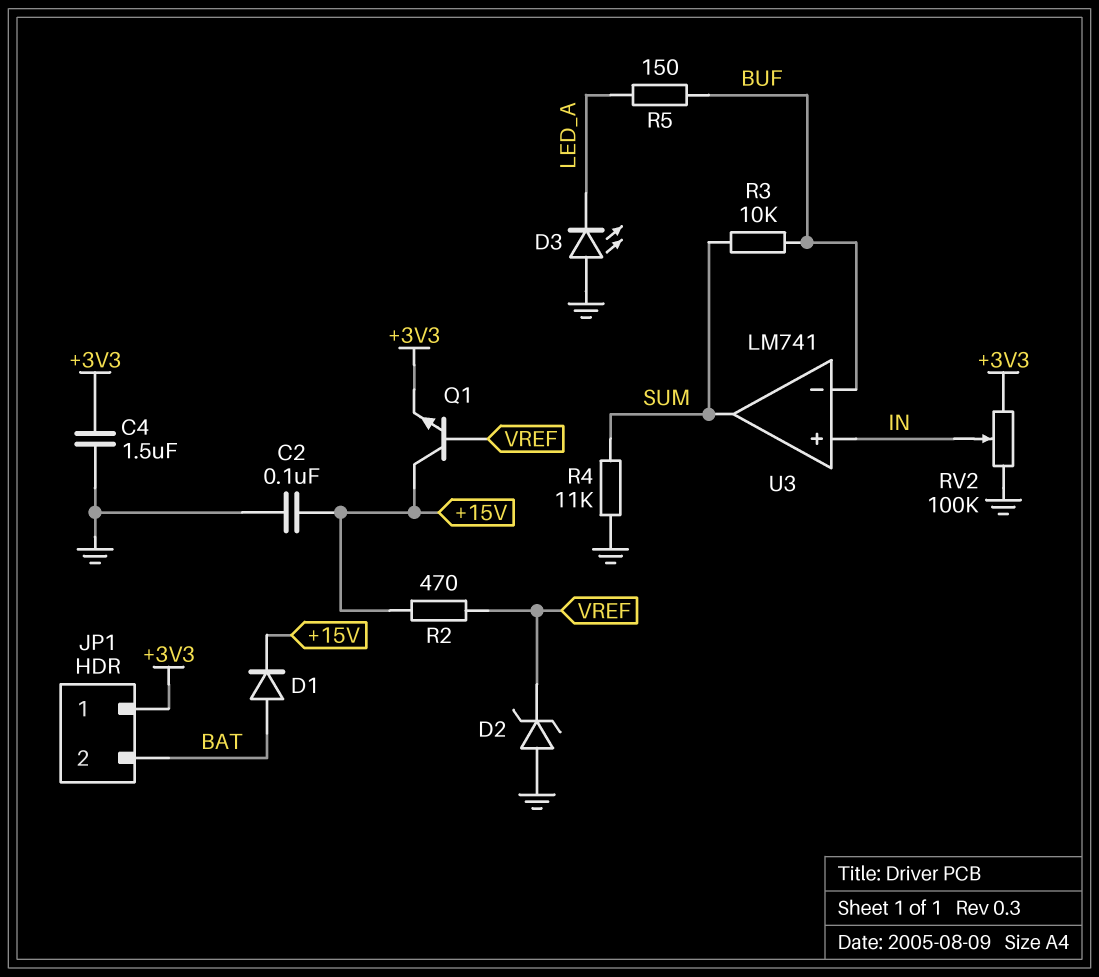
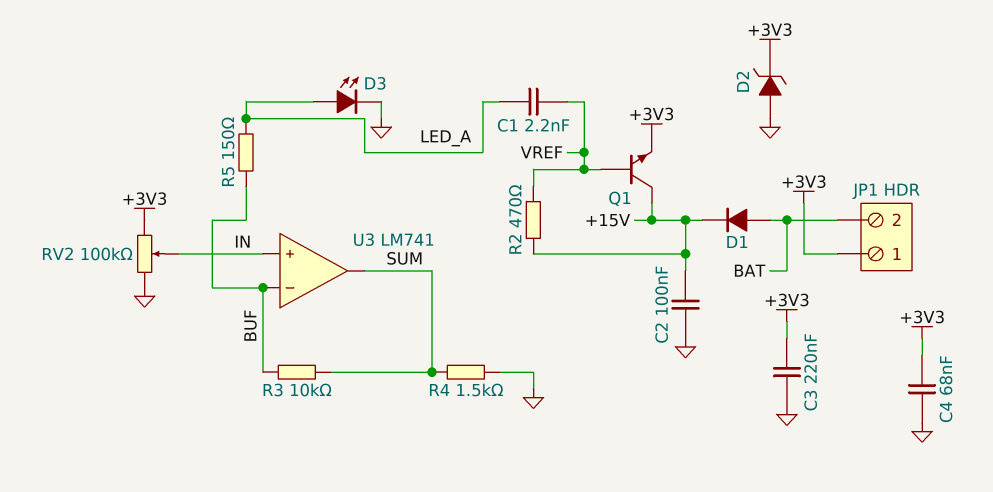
C1: none -> 2.2nF (LED_A, VREF)
C3: none -> 220nF (+3V3, GND)
C4: 1.5uF (+3V3, GND) -> 68nF (+3V3, GND)
D2: zener (A GND, K VREF) -> zener (A GND, K +3V3)
D3: LED (A GND, K LED_A) -> LED (A LED_A, K GND)
R4: 11k (GND, SUM) -> 1.5k (GND, SUM)

